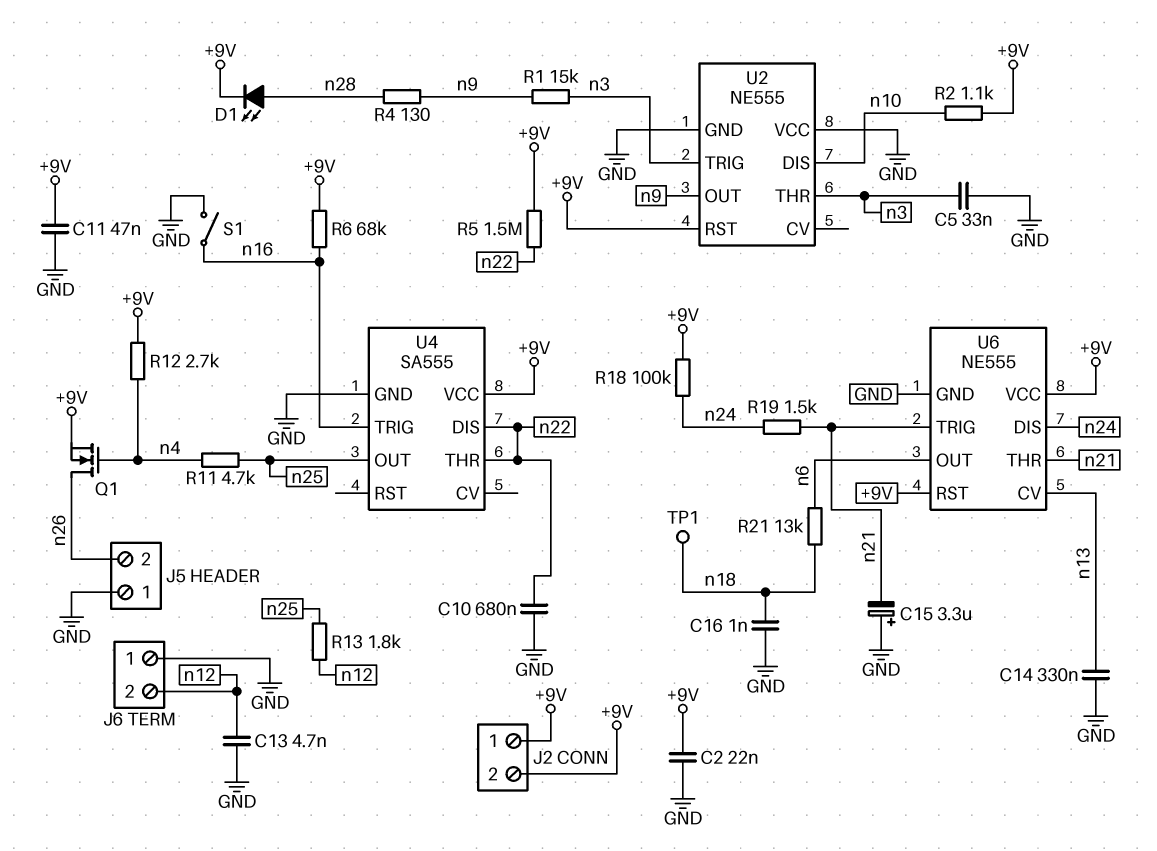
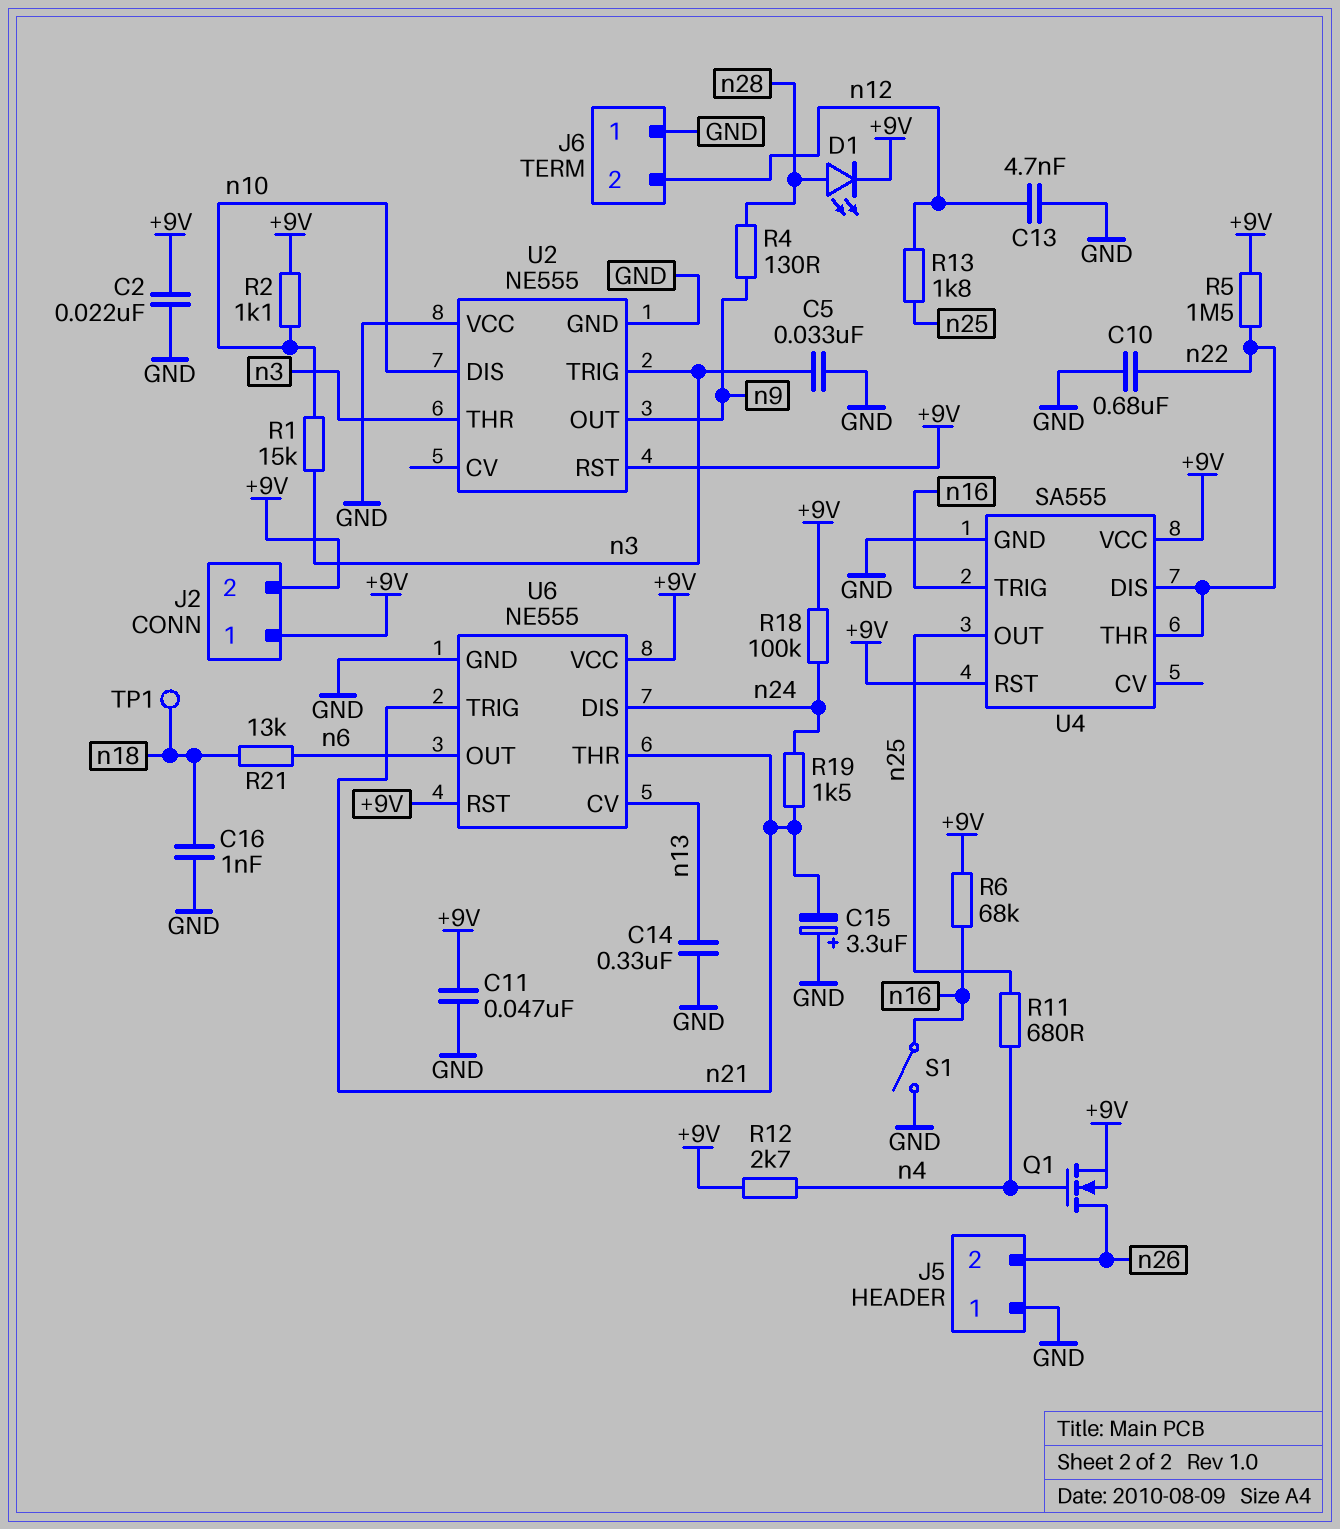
R1: 15k (n3, n9) -> 15k (n3, n10)
R11: 4.7k (n4, n25) -> 680 (n4, n25)
U4 pin RST: none -> +9V

